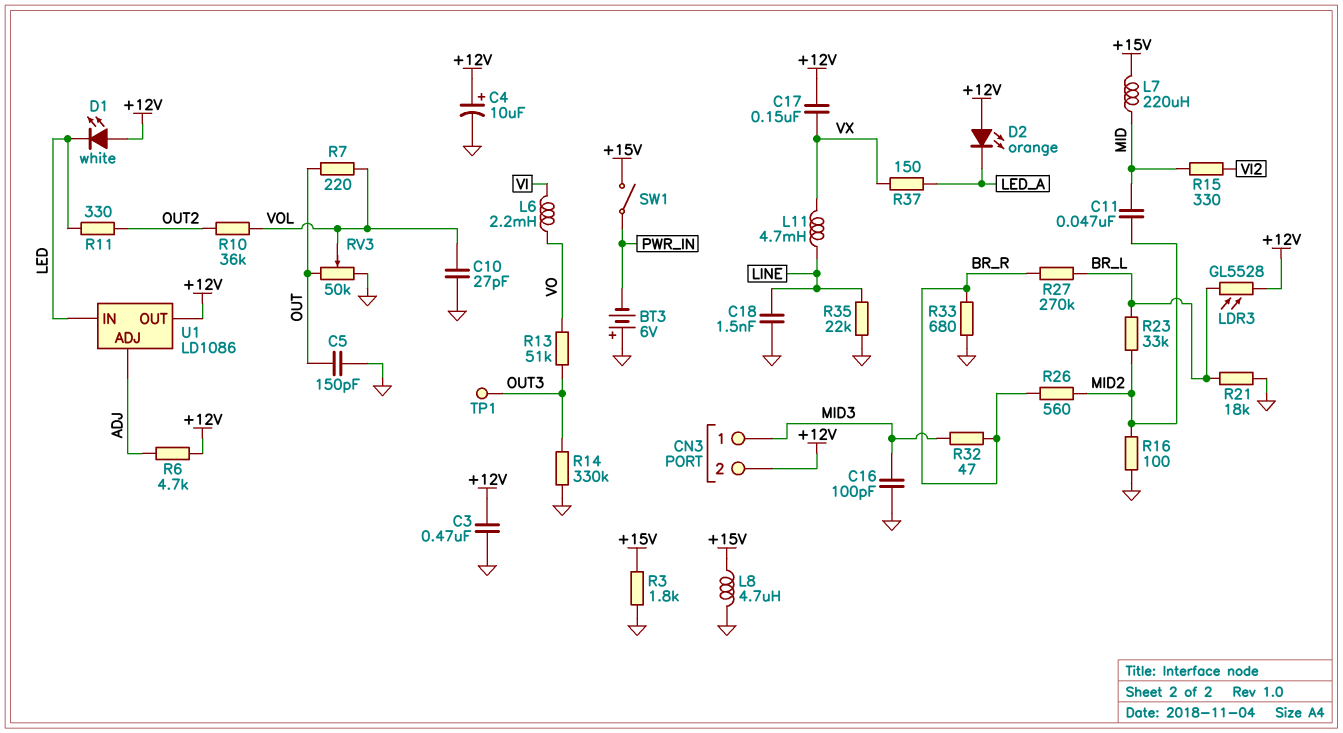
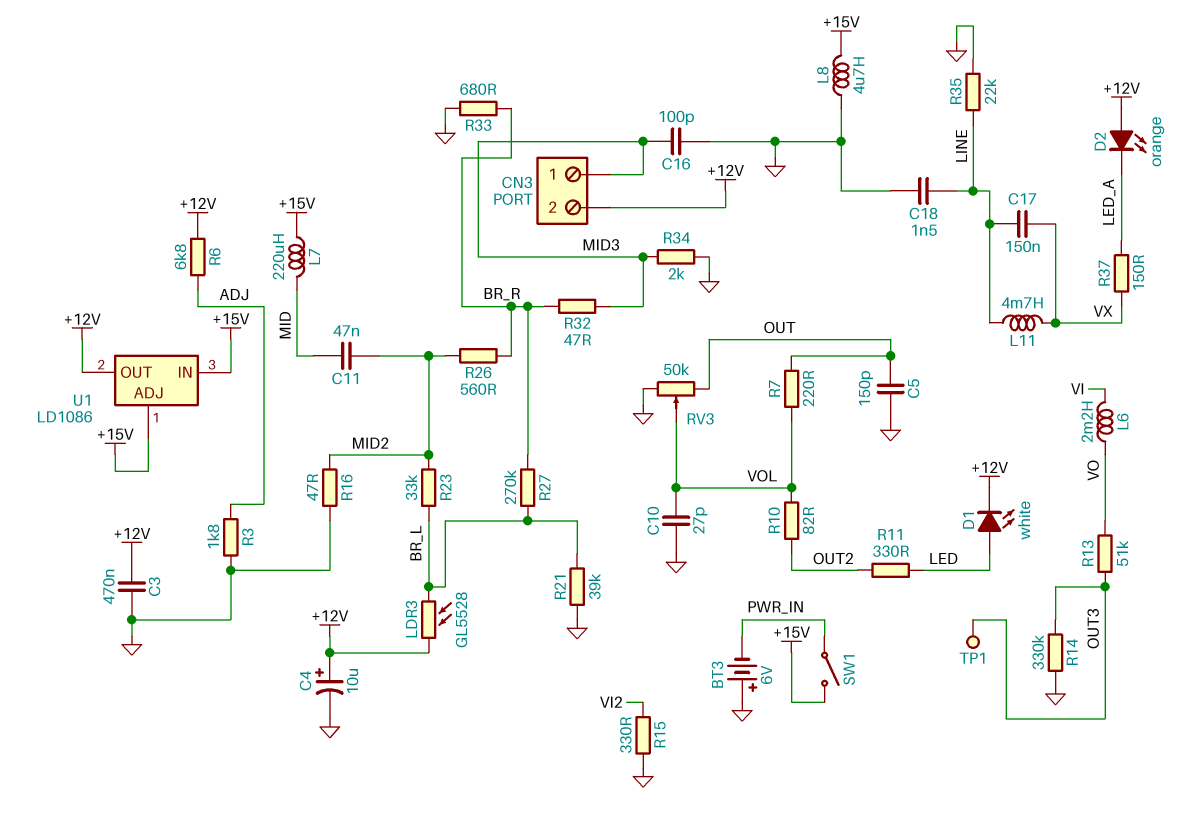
C17: 150nF (+12V, VX) -> 150nF (LINE, VX)
D1: LED white (A +12V, K LED) -> LED white (A LED, K +12V)
R3: 1.8k (+15V, GND) -> 1.8k (ADJ, GND)
R6: 4.7k (+12V, ADJ) -> 6.8k (+12V, ADJ)
R10: 36k (OUT2, VOL) -> 82 (OUT2, VOL)
R15: 330 (MID, VI2) -> 330 (GND, VI2)
R16: 100 (GND, MID2) -> 47 (GND, MID2)
R21: 18k (BR_L, GND) -> 39k (BR_L, GND)
R34: none -> 2k (GND, MID3)
U1 pin ADJ: ADJ -> +15V
U1 pin IN: LED -> +15V

